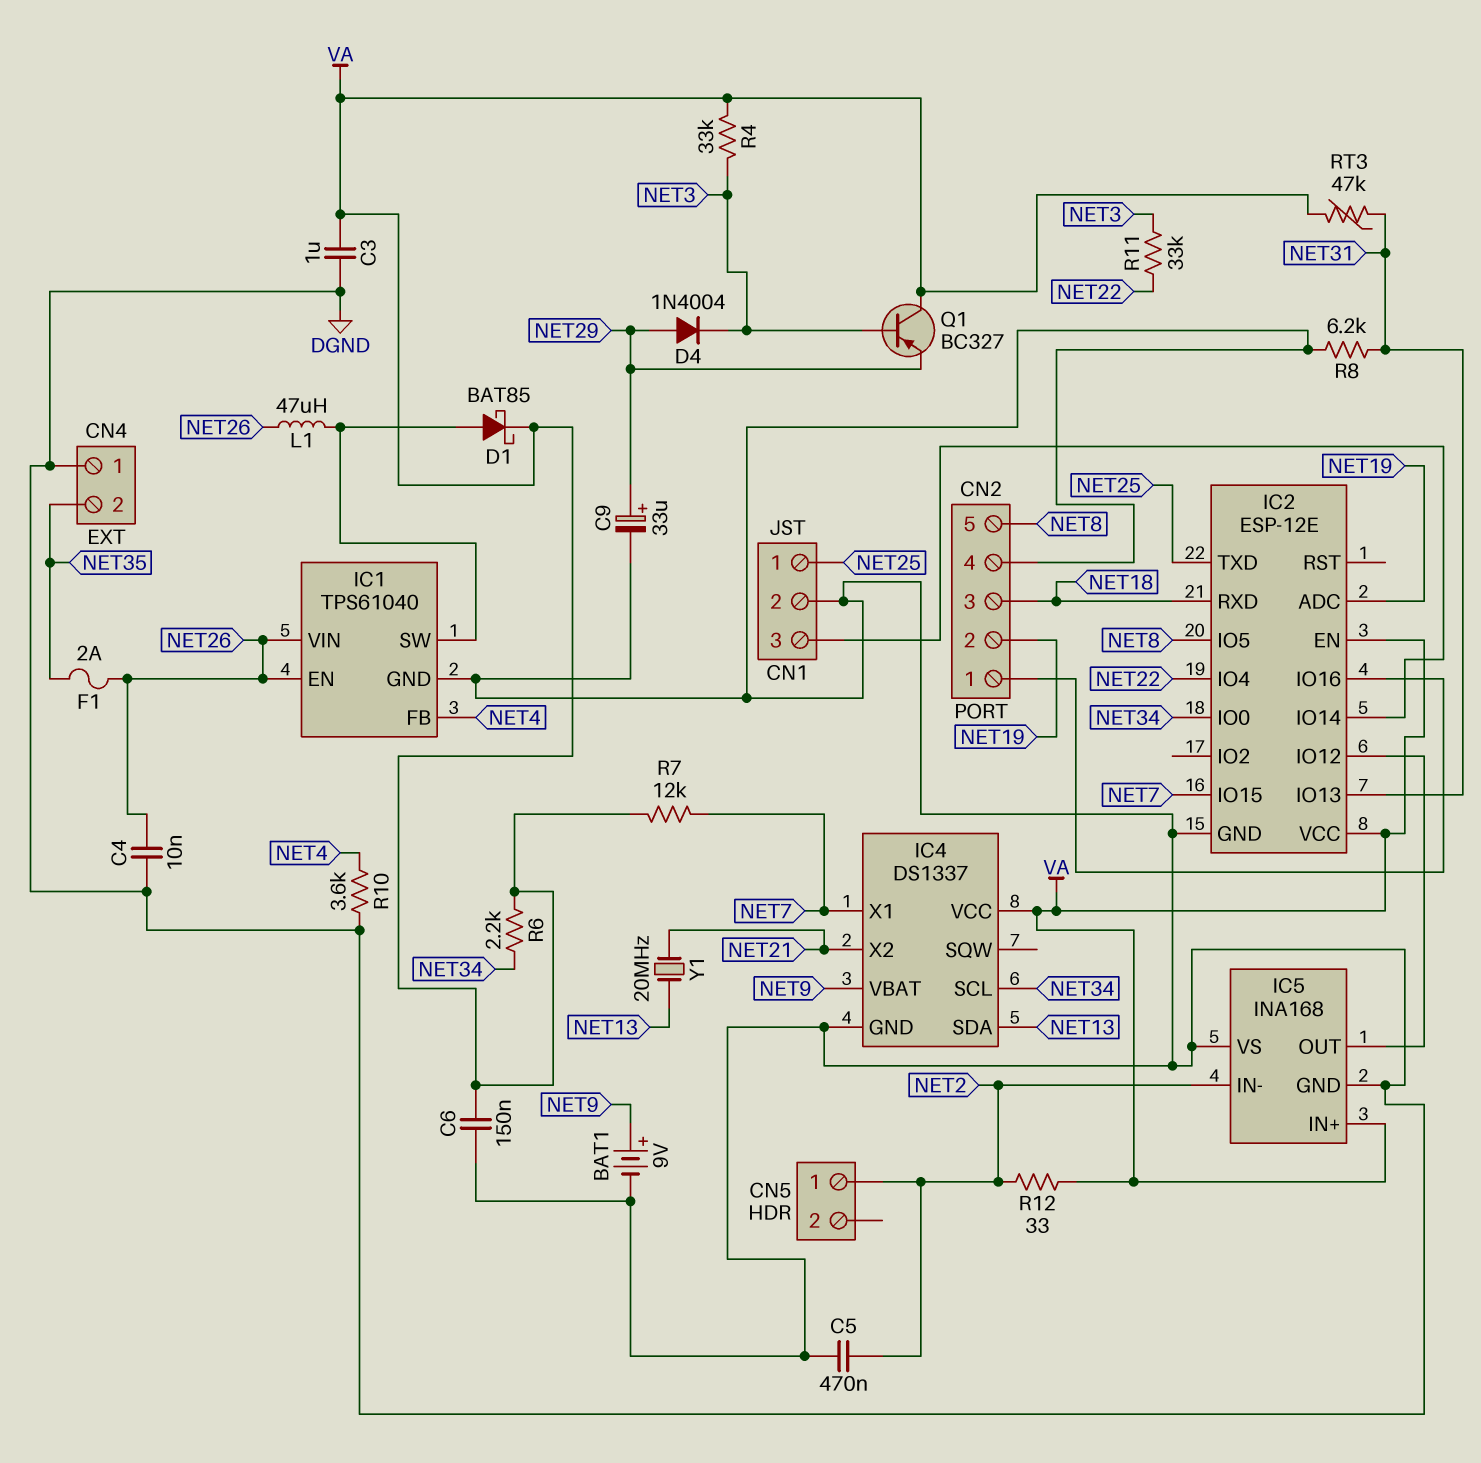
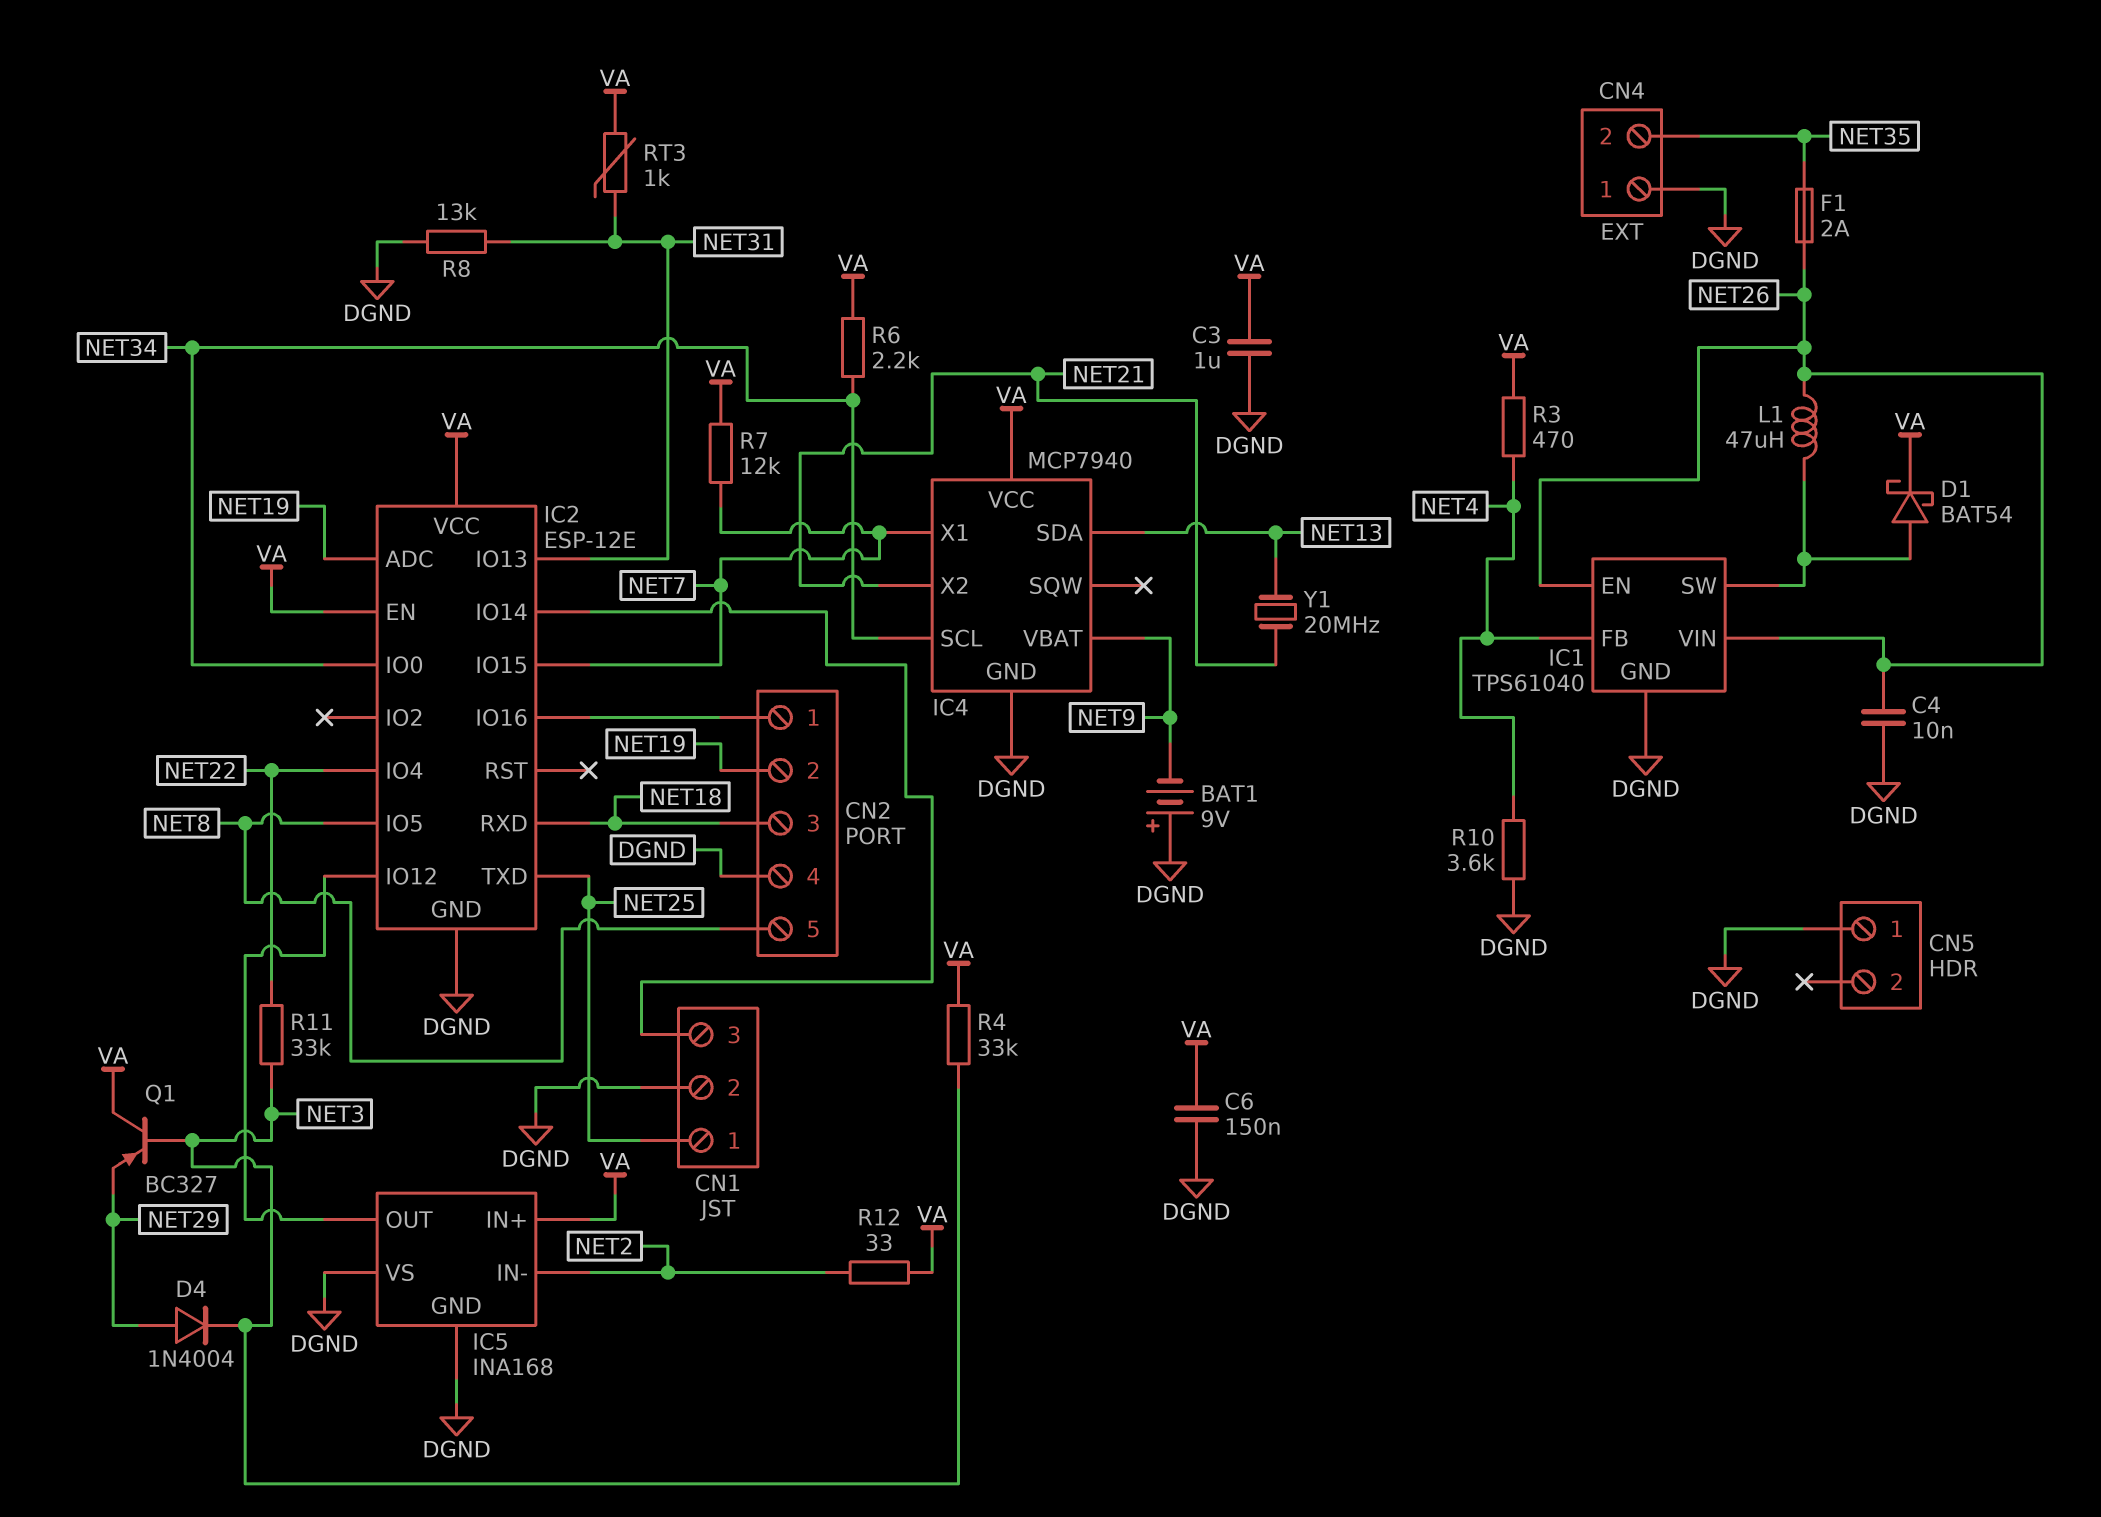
BAT1: 9V (plus NET9, minus DGND) -> 9V (plus DGND, minus NET9)
C5: 470nF (DGND, NET2) -> none
C9: 33uF (plus NET29, minus DGND) -> none
CN5 pin 1: NET2 -> DGND
D1: schottky BAT85 (A IC1/SW, K VA) -> schottky BAT54 (A IC1/SW, K VA)
IC4: DS1337 -> MCP7940
R3: none -> 470 (NET4, VA)
R8: 6.2k (DGND, NET31) -> 13k (DGND, NET31)
RT3: 47k (NET31, VA) -> 1k (NET31, VA)

